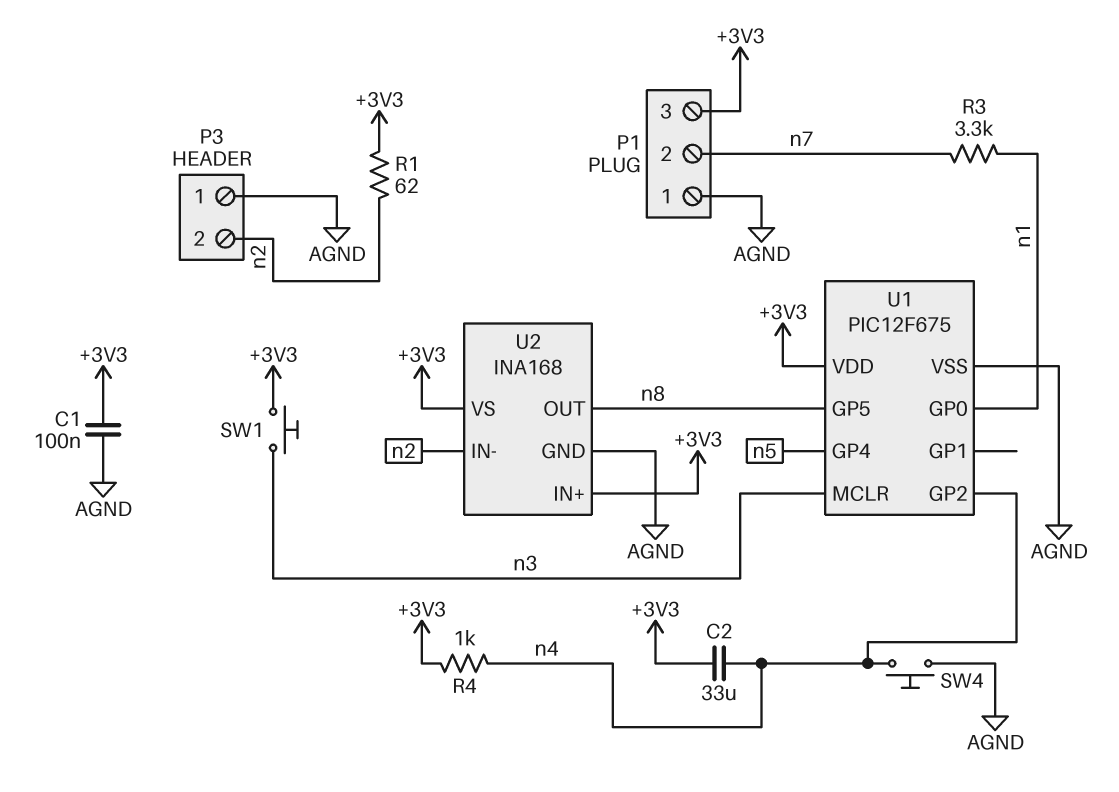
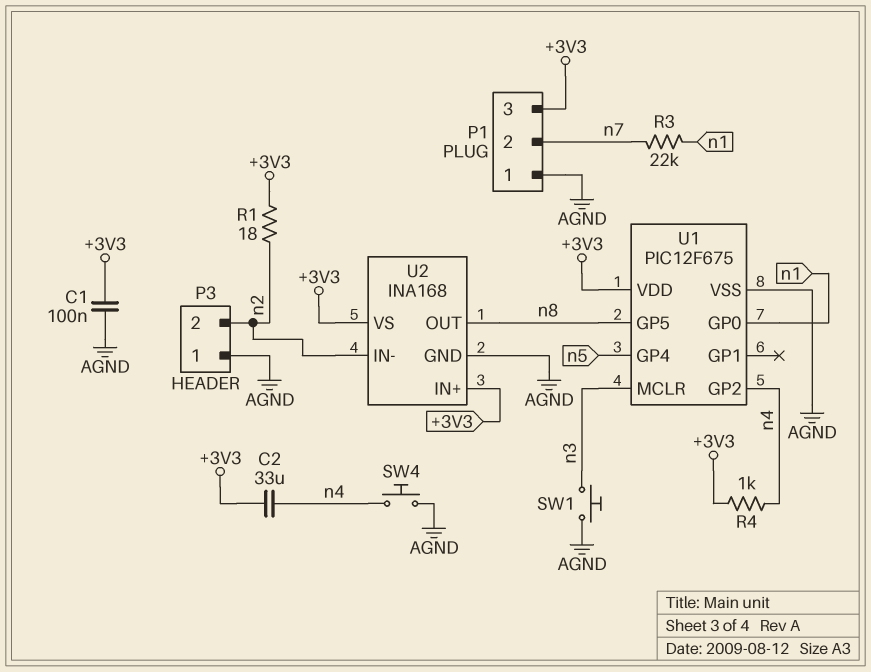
R1: 62 (+3V3, n2) -> 18 (+3V3, n2)
R3: 3.3k (n1, n7) -> 22k (n1, n7)
SW1: button (+3V3, n3) -> button (AGND, n3)

